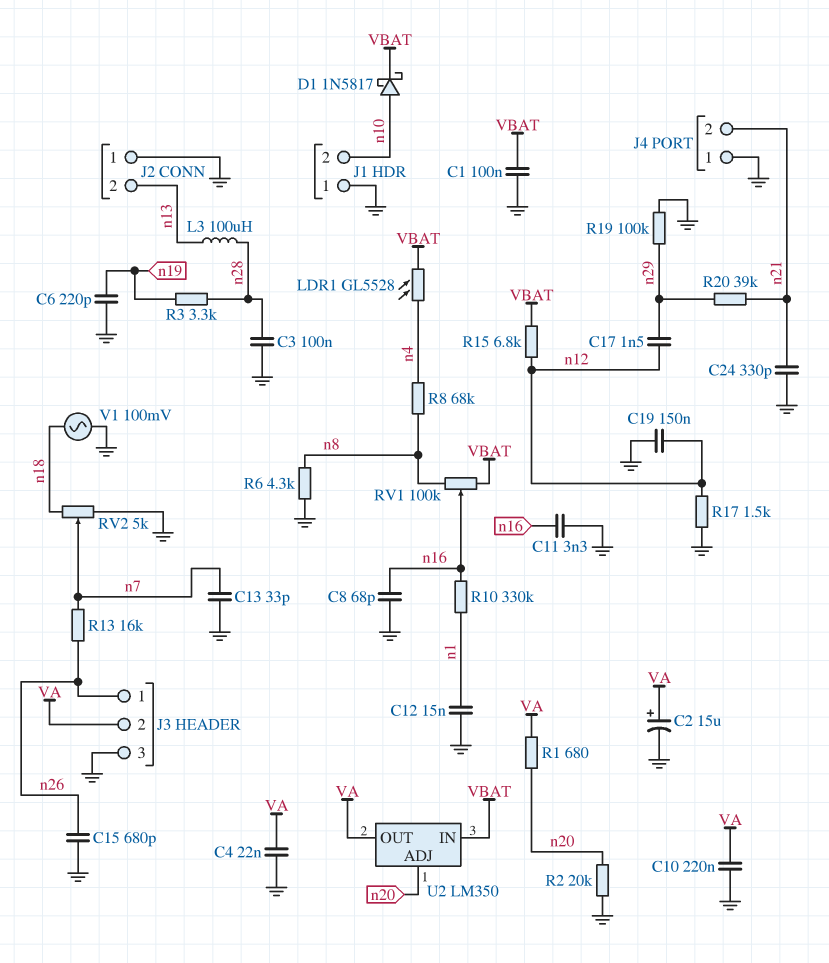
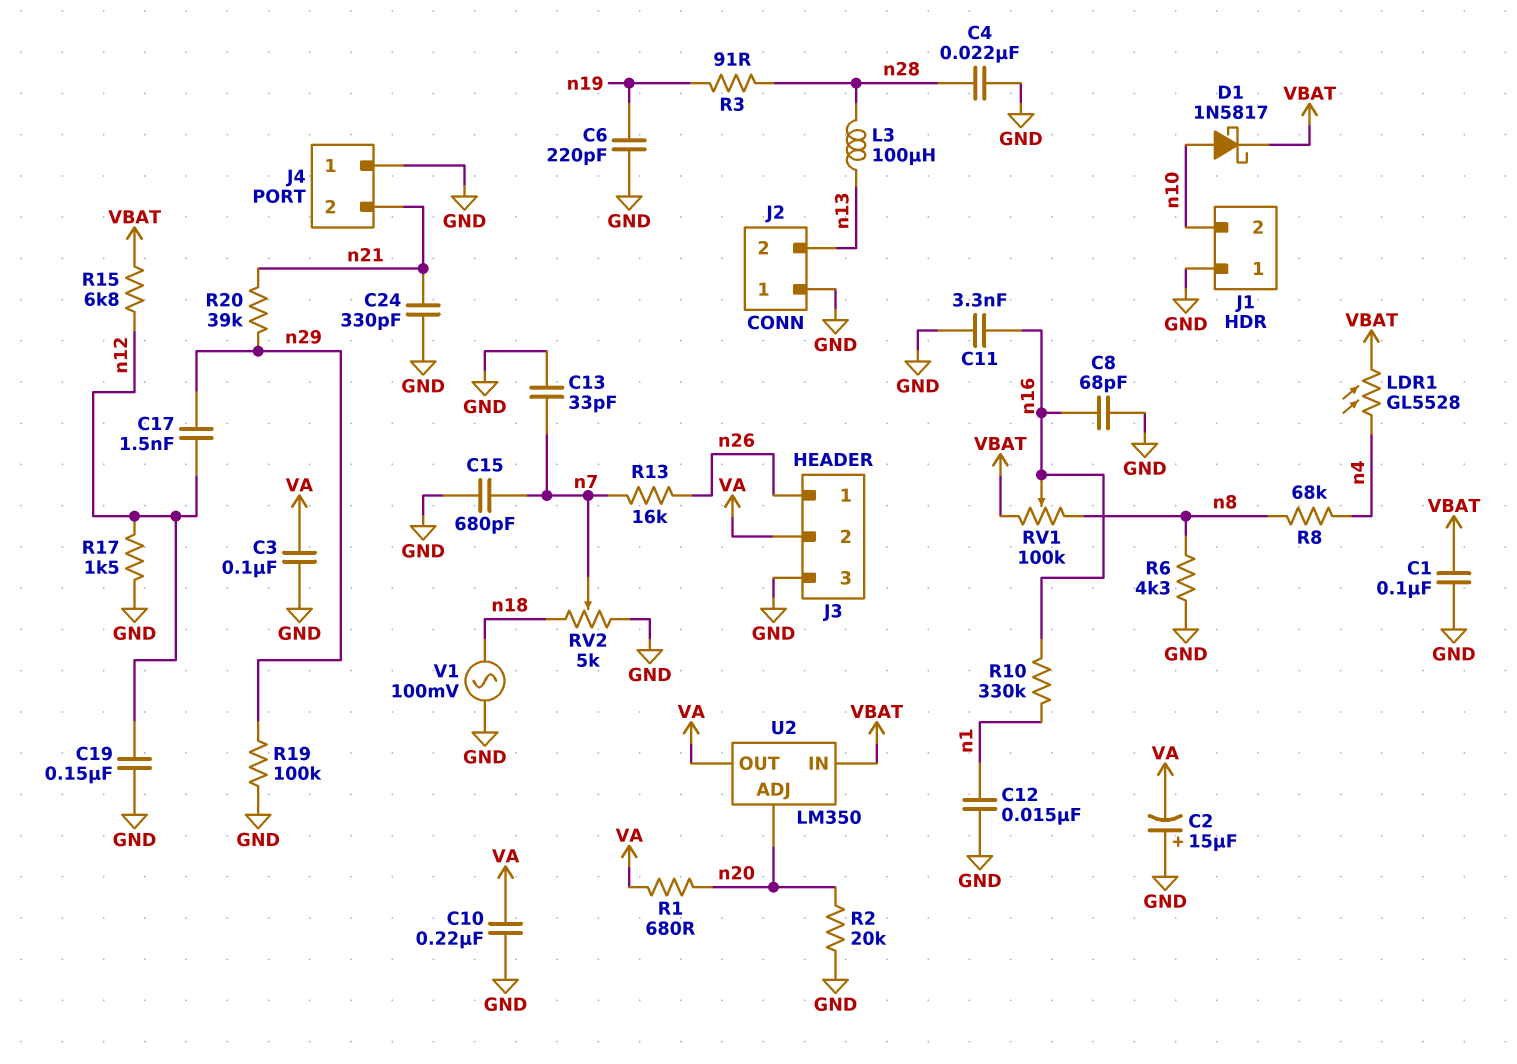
C2: 15uF (plus VA, minus GND) -> 15uF (plus GND, minus VA)
C3: 100nF (GND, n28) -> 100nF (GND, VA)
C4: 22nF (GND, VA) -> 22nF (GND, n28)
C15: 680pF (GND, n26) -> 680pF (GND, n7)
R3: 3.3k (n19, n28) -> 91 (n19, n28)

